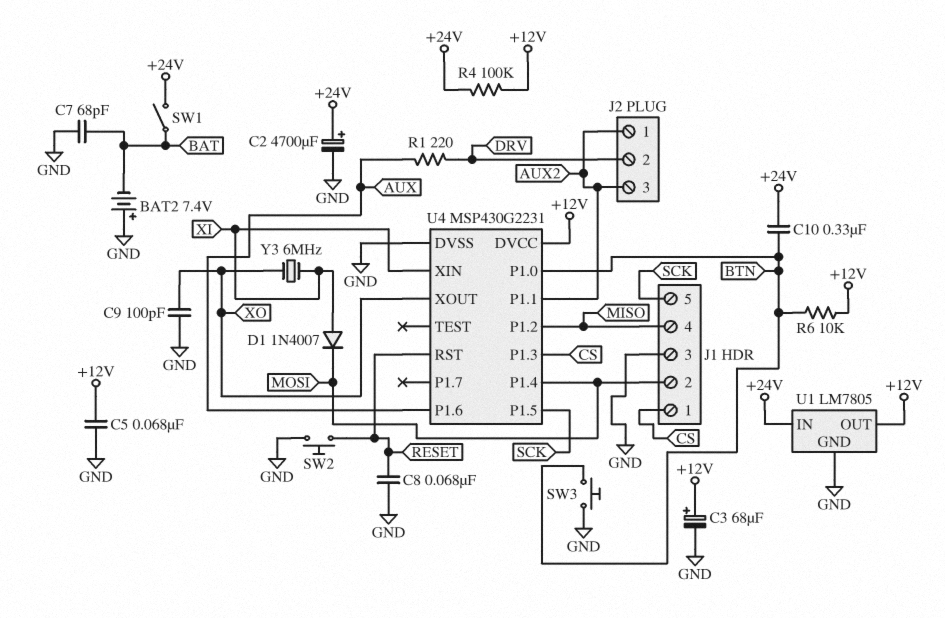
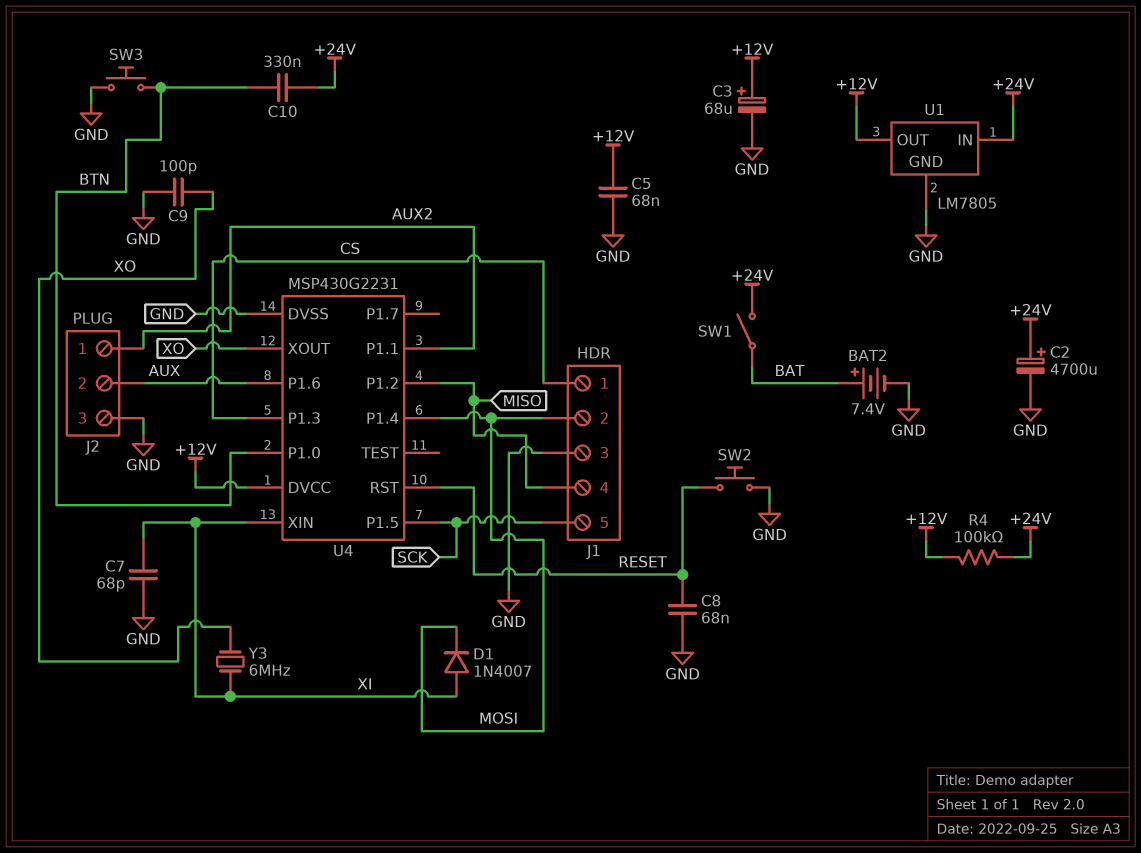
BAT2: 7.4V (plus GND, minus BAT) -> 7.4V (plus BAT, minus GND)
C7: 68pF (BAT, GND) -> 68pF (GND, XI)
J2 pin 2: DRV -> AUX
J2 pin 3: AUX2 -> GND
R1: 220 (AUX, DRV) -> none
R6: 10k (+12V, BTN) -> none

